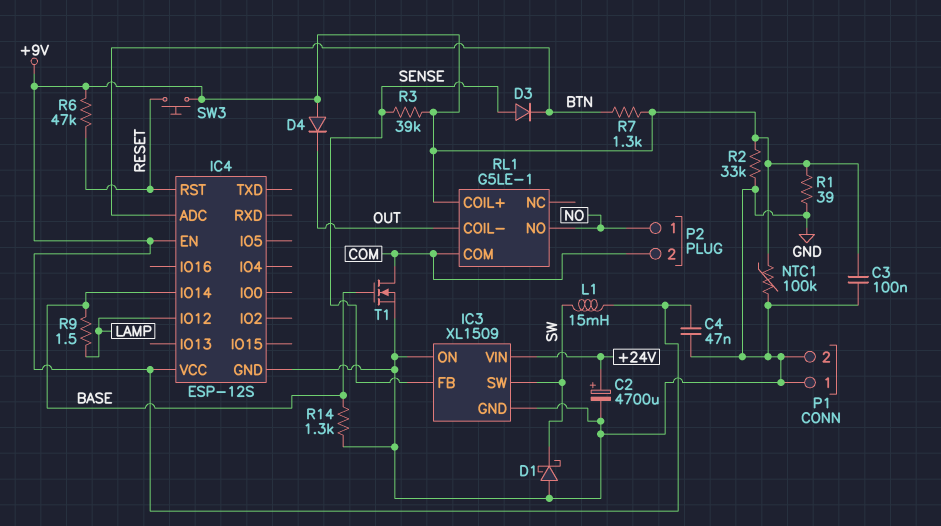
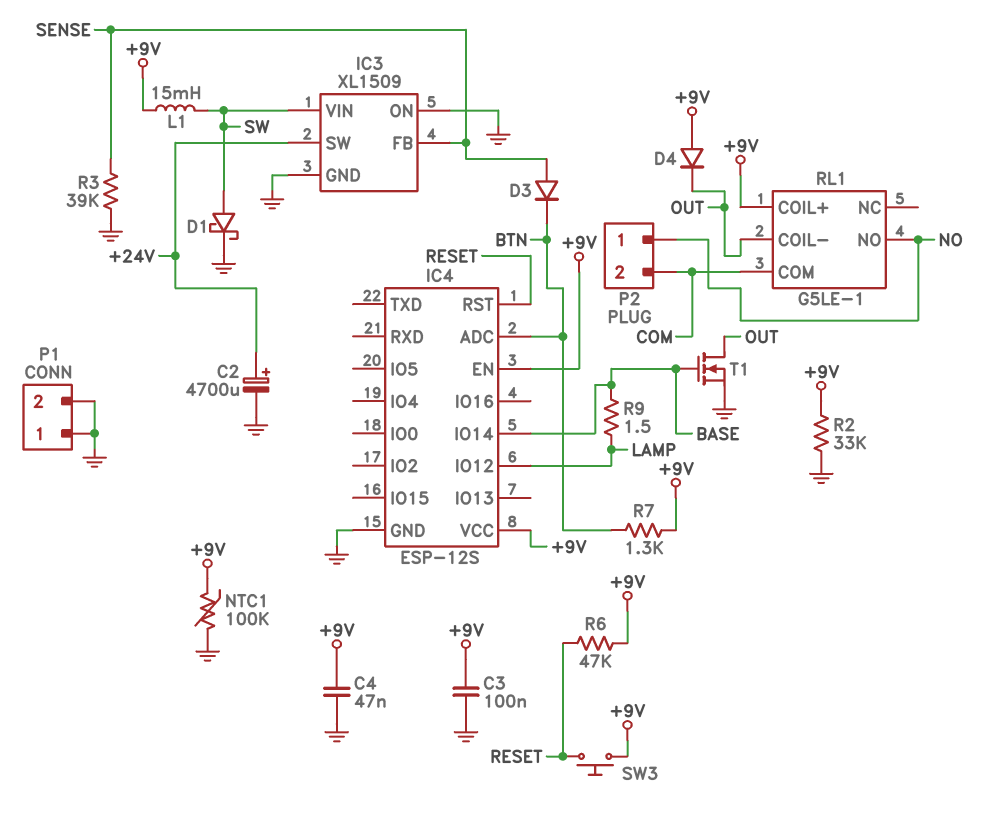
D1: schottky (A GND, K SW) -> schottky (A SW, K GND)
IC3 pin SW: SW -> +24V
IC3 pin VIN: +24V -> SW
R1: 39 (+9V, GND) -> none
R3: 39k (+9V, SENSE) -> 39k (GND, SENSE)
R14: 1.3k (BASE, GND) -> none
T1: NMOS (G BASE, D COM, S GND) -> NMOS (G BASE, D OUT, S GND)

